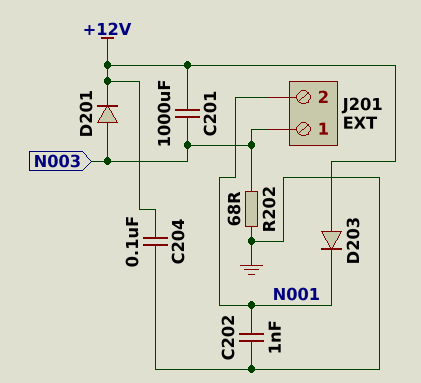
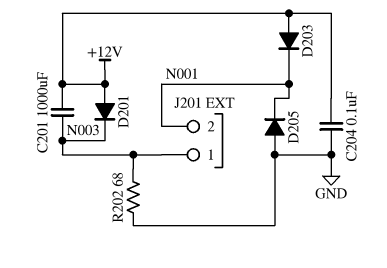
C202: 1nF (GND, N001) -> none
D201: diode (A N003, K +12V) -> diode (A +12V, K N003)
D205: none -> diode (A GND, K N001)

